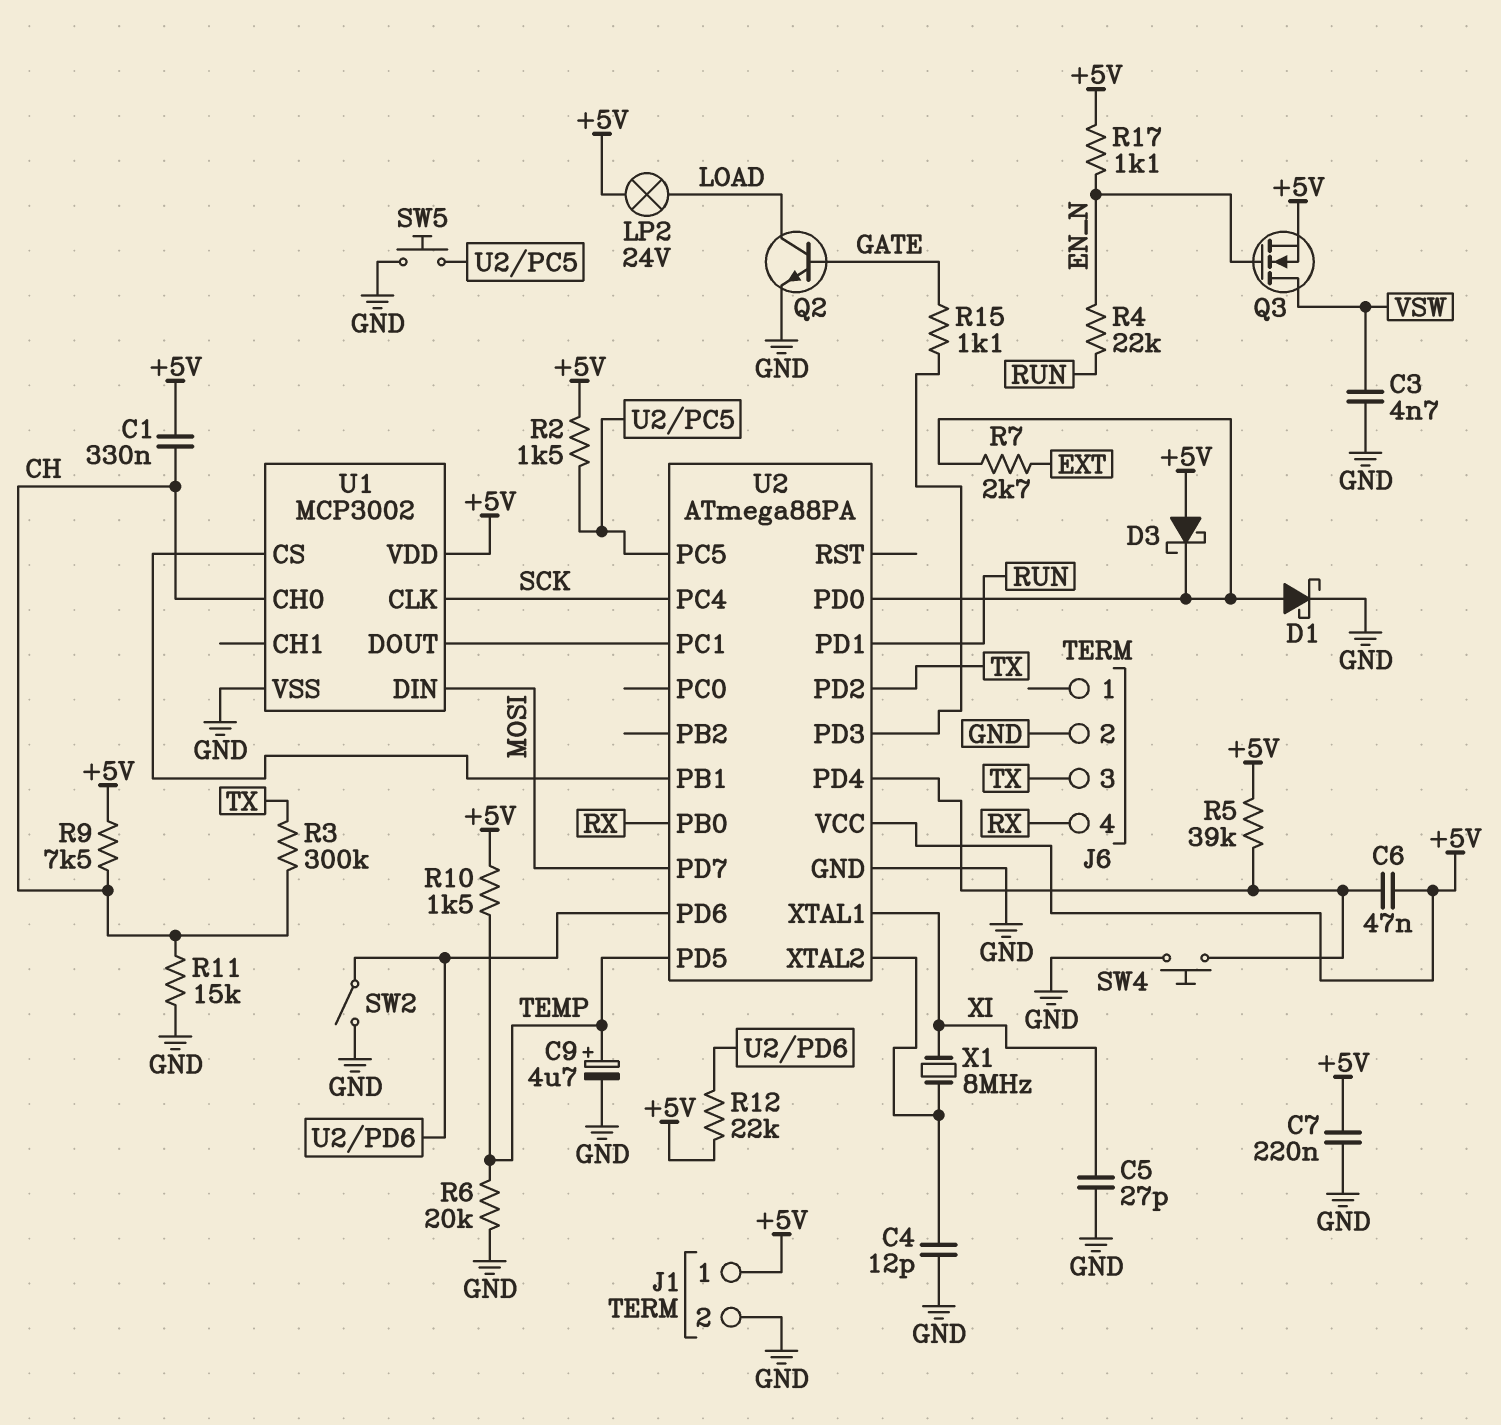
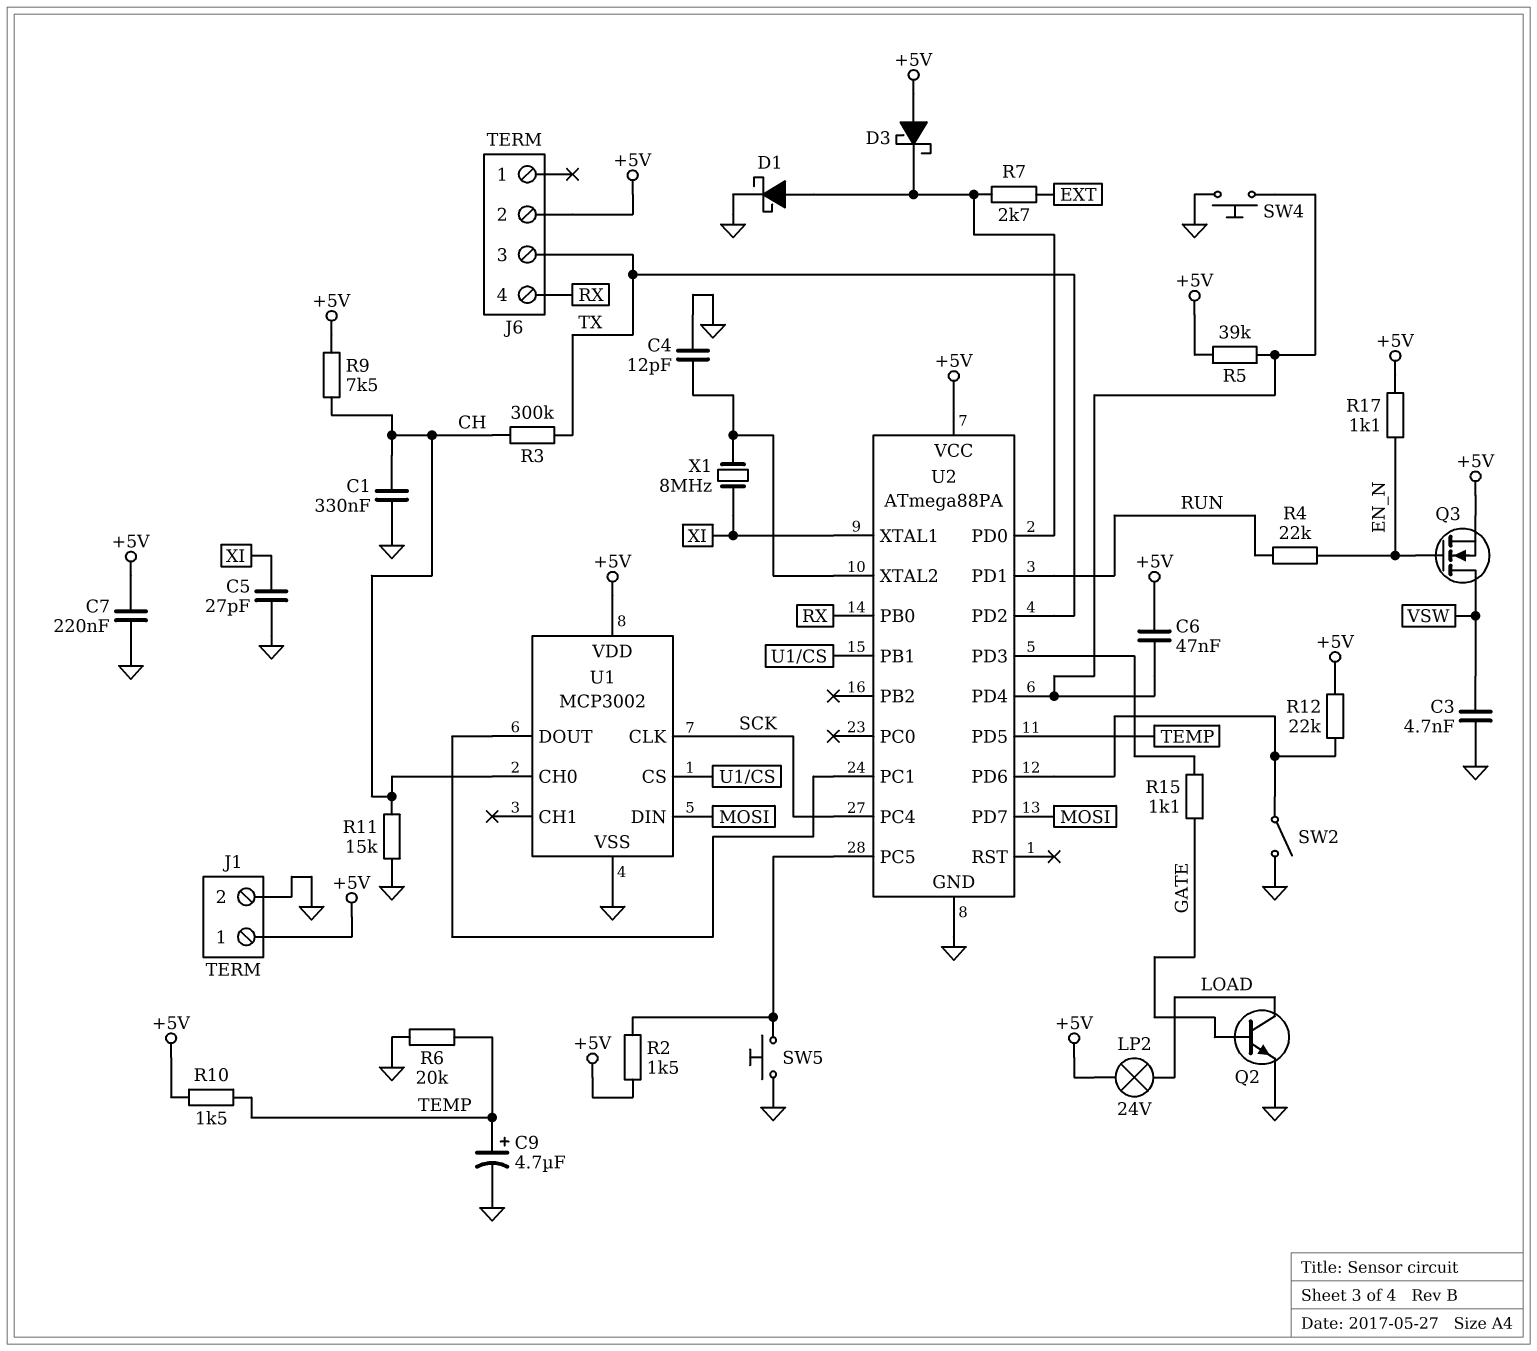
C1: 330nF (+5V, CH) -> 330nF (CH, GND)
J6 pin 2: GND -> +5V

